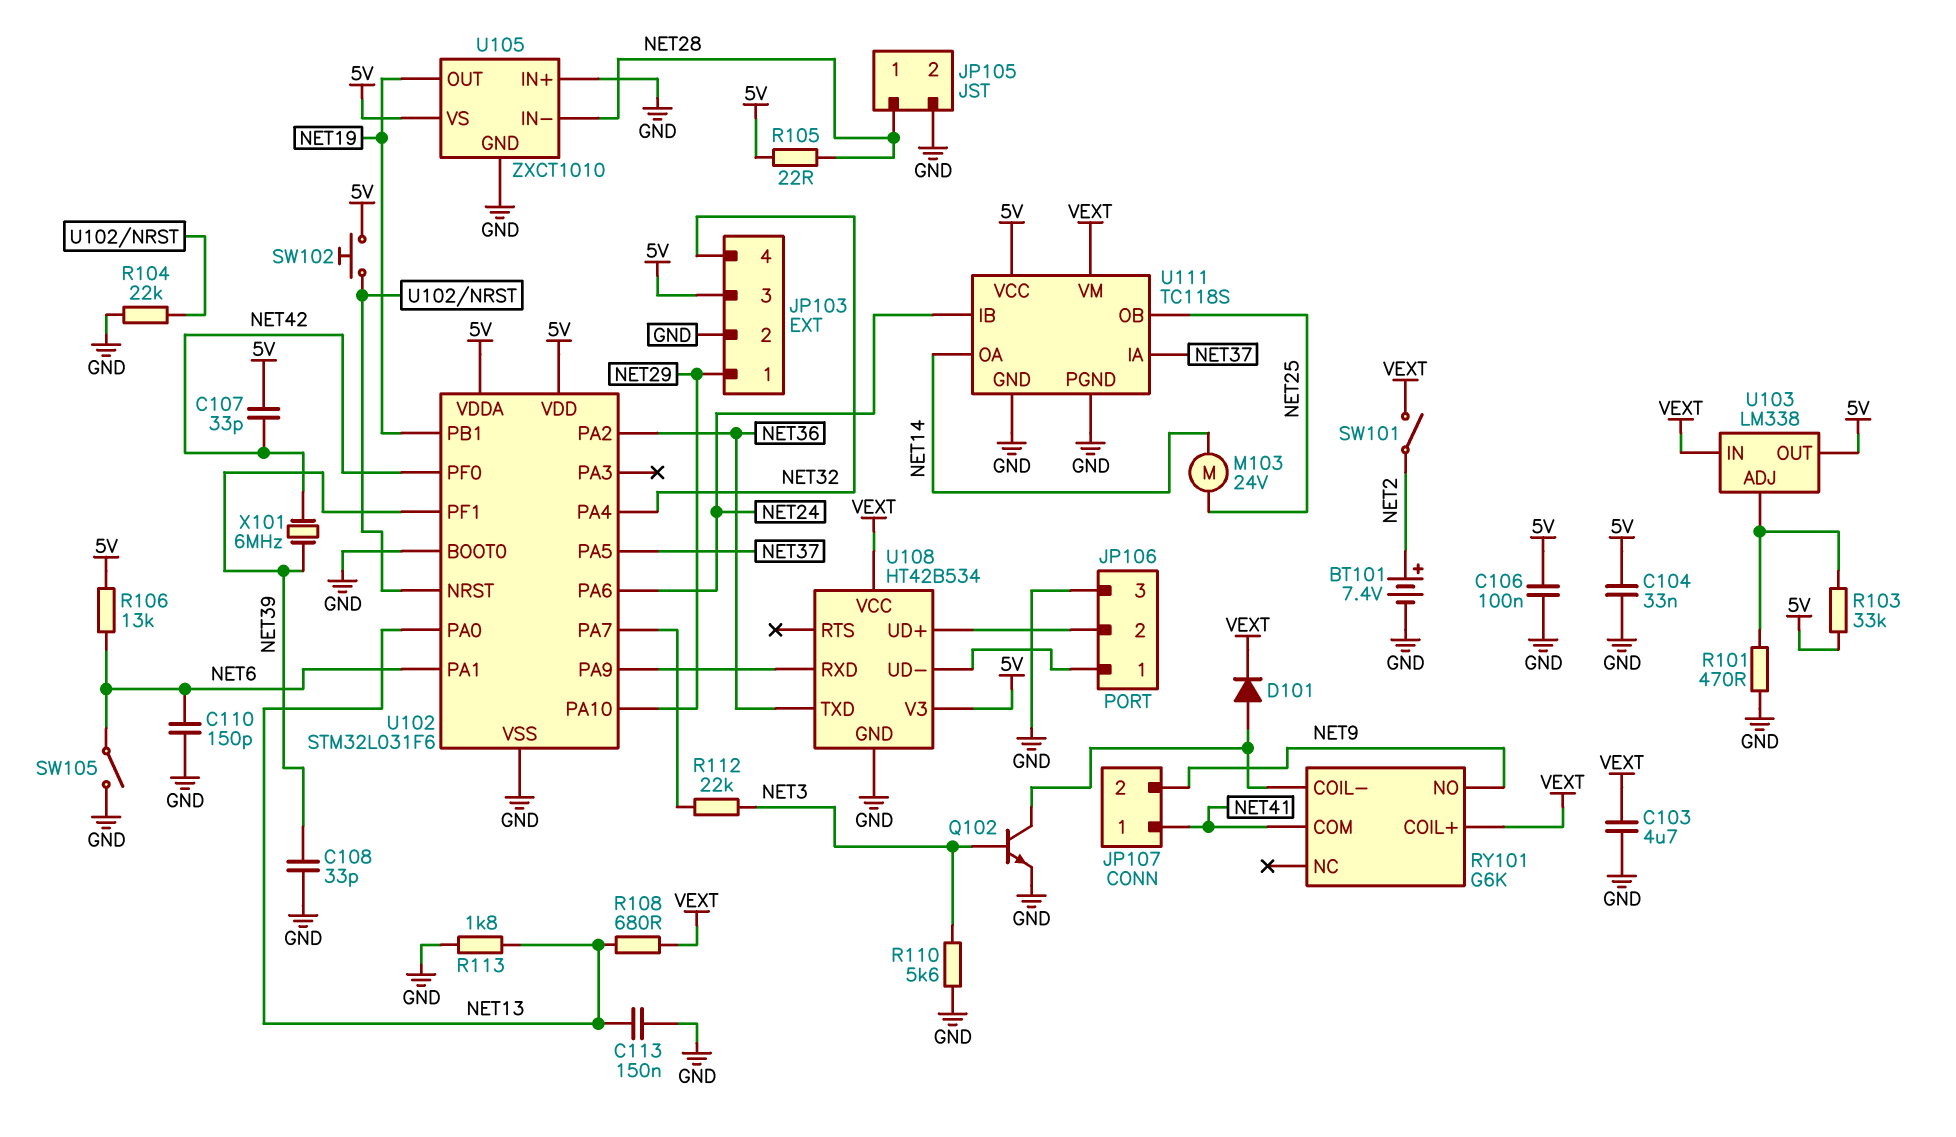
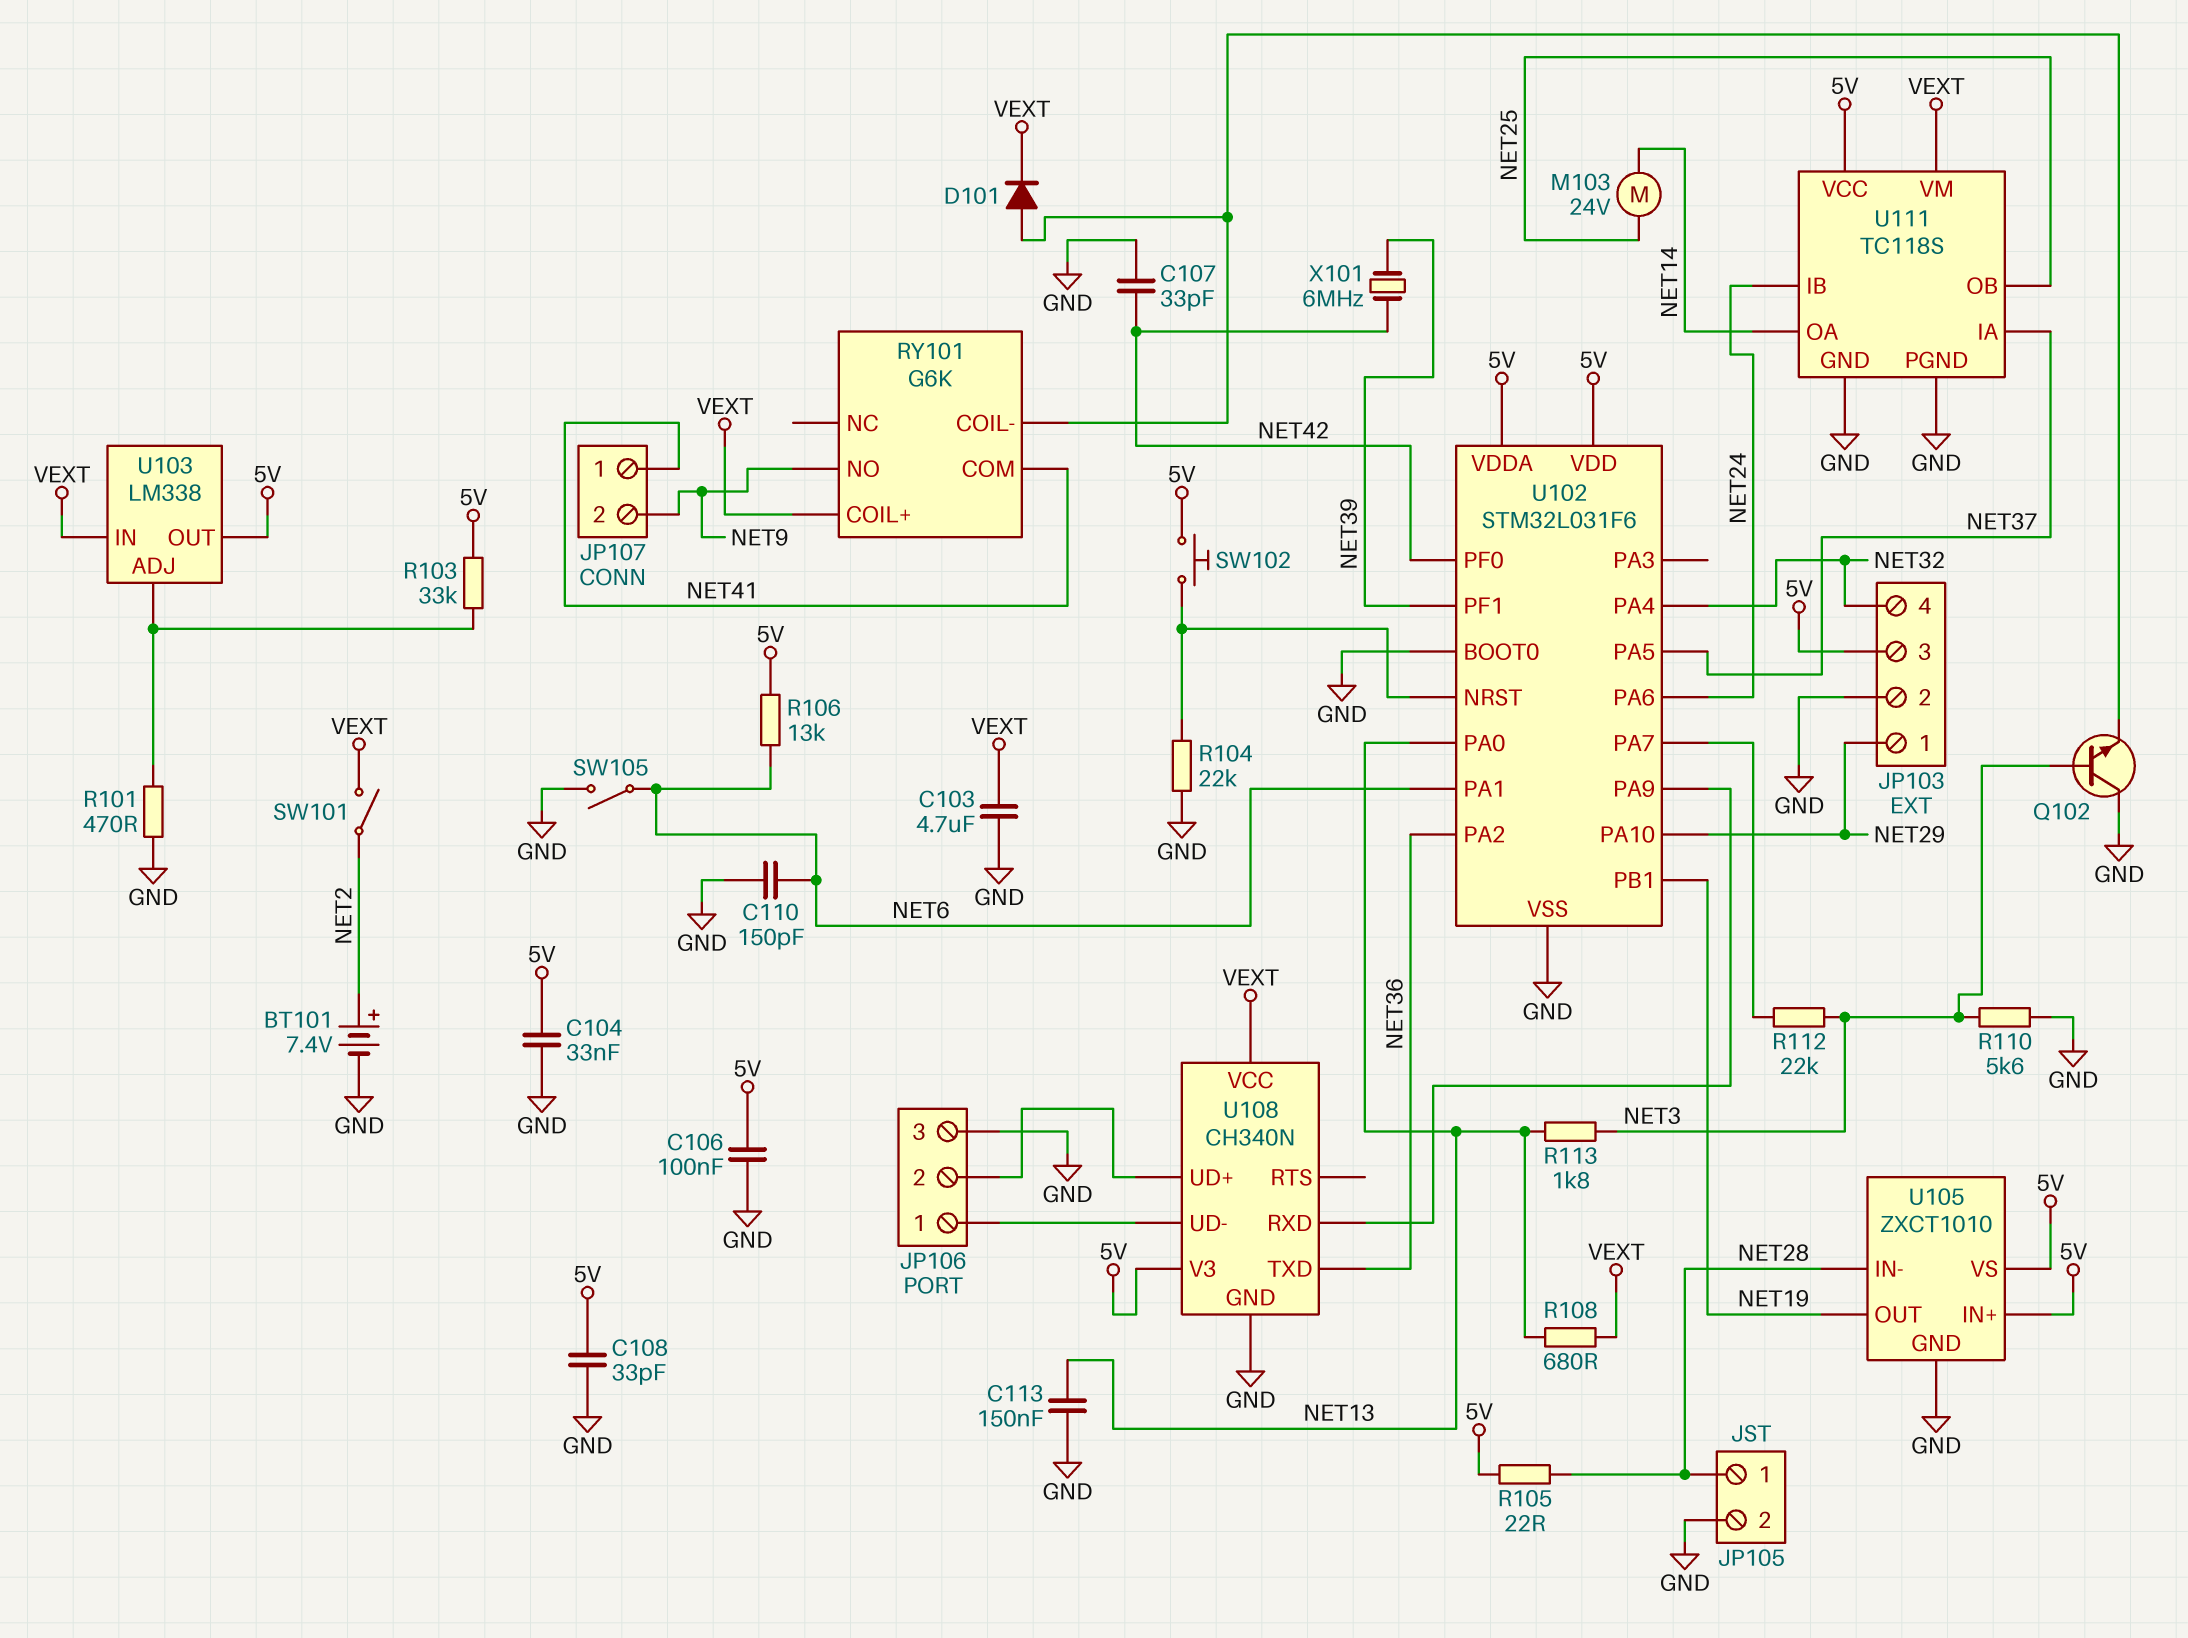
C107: 33pF (5V, NET42) -> 33pF (GND, NET42)
C108: 33pF (GND, NET39) -> 33pF (5V, GND)
Q102: NPN (B NET3, C RY101/COIL-, E GND) -> NPN (B NET3, C GND, E RY101/COIL-)
R113: 1.8k (GND, NET13) -> 1.8k (NET3, NET13)
U105 pin IN+: GND -> 5V
U108: HT42B534 -> CH340N

